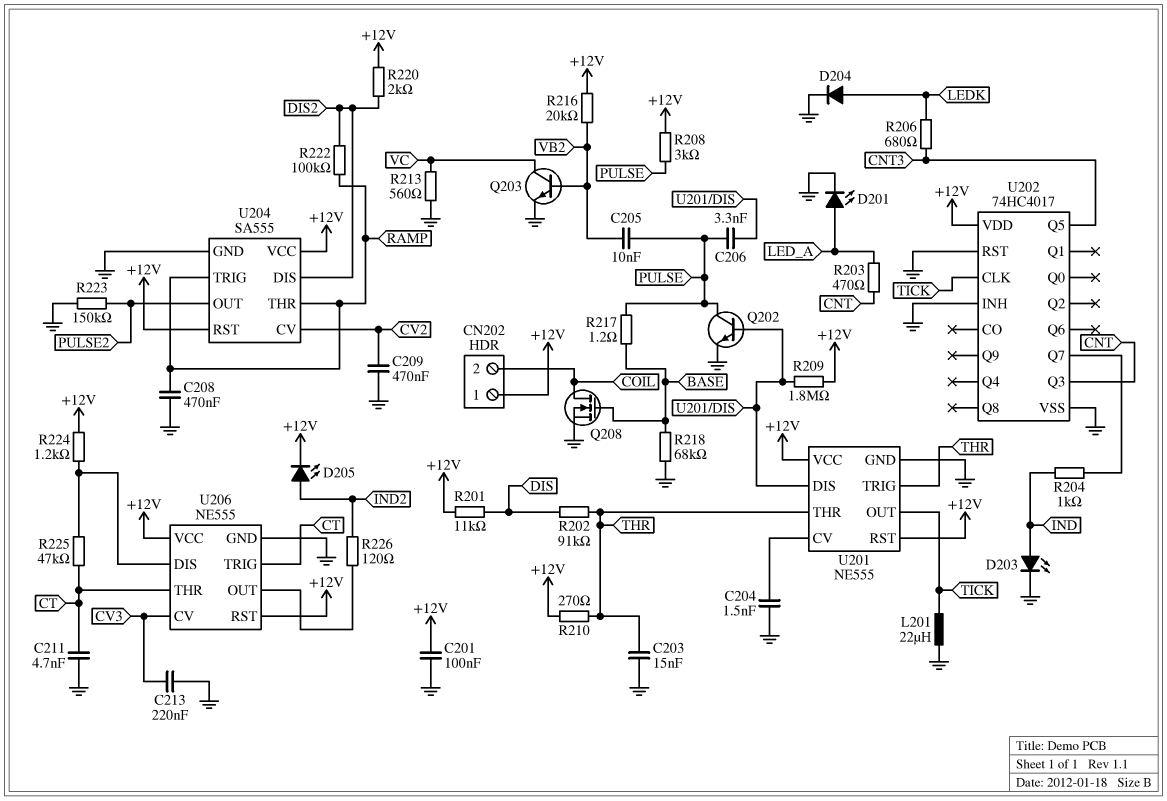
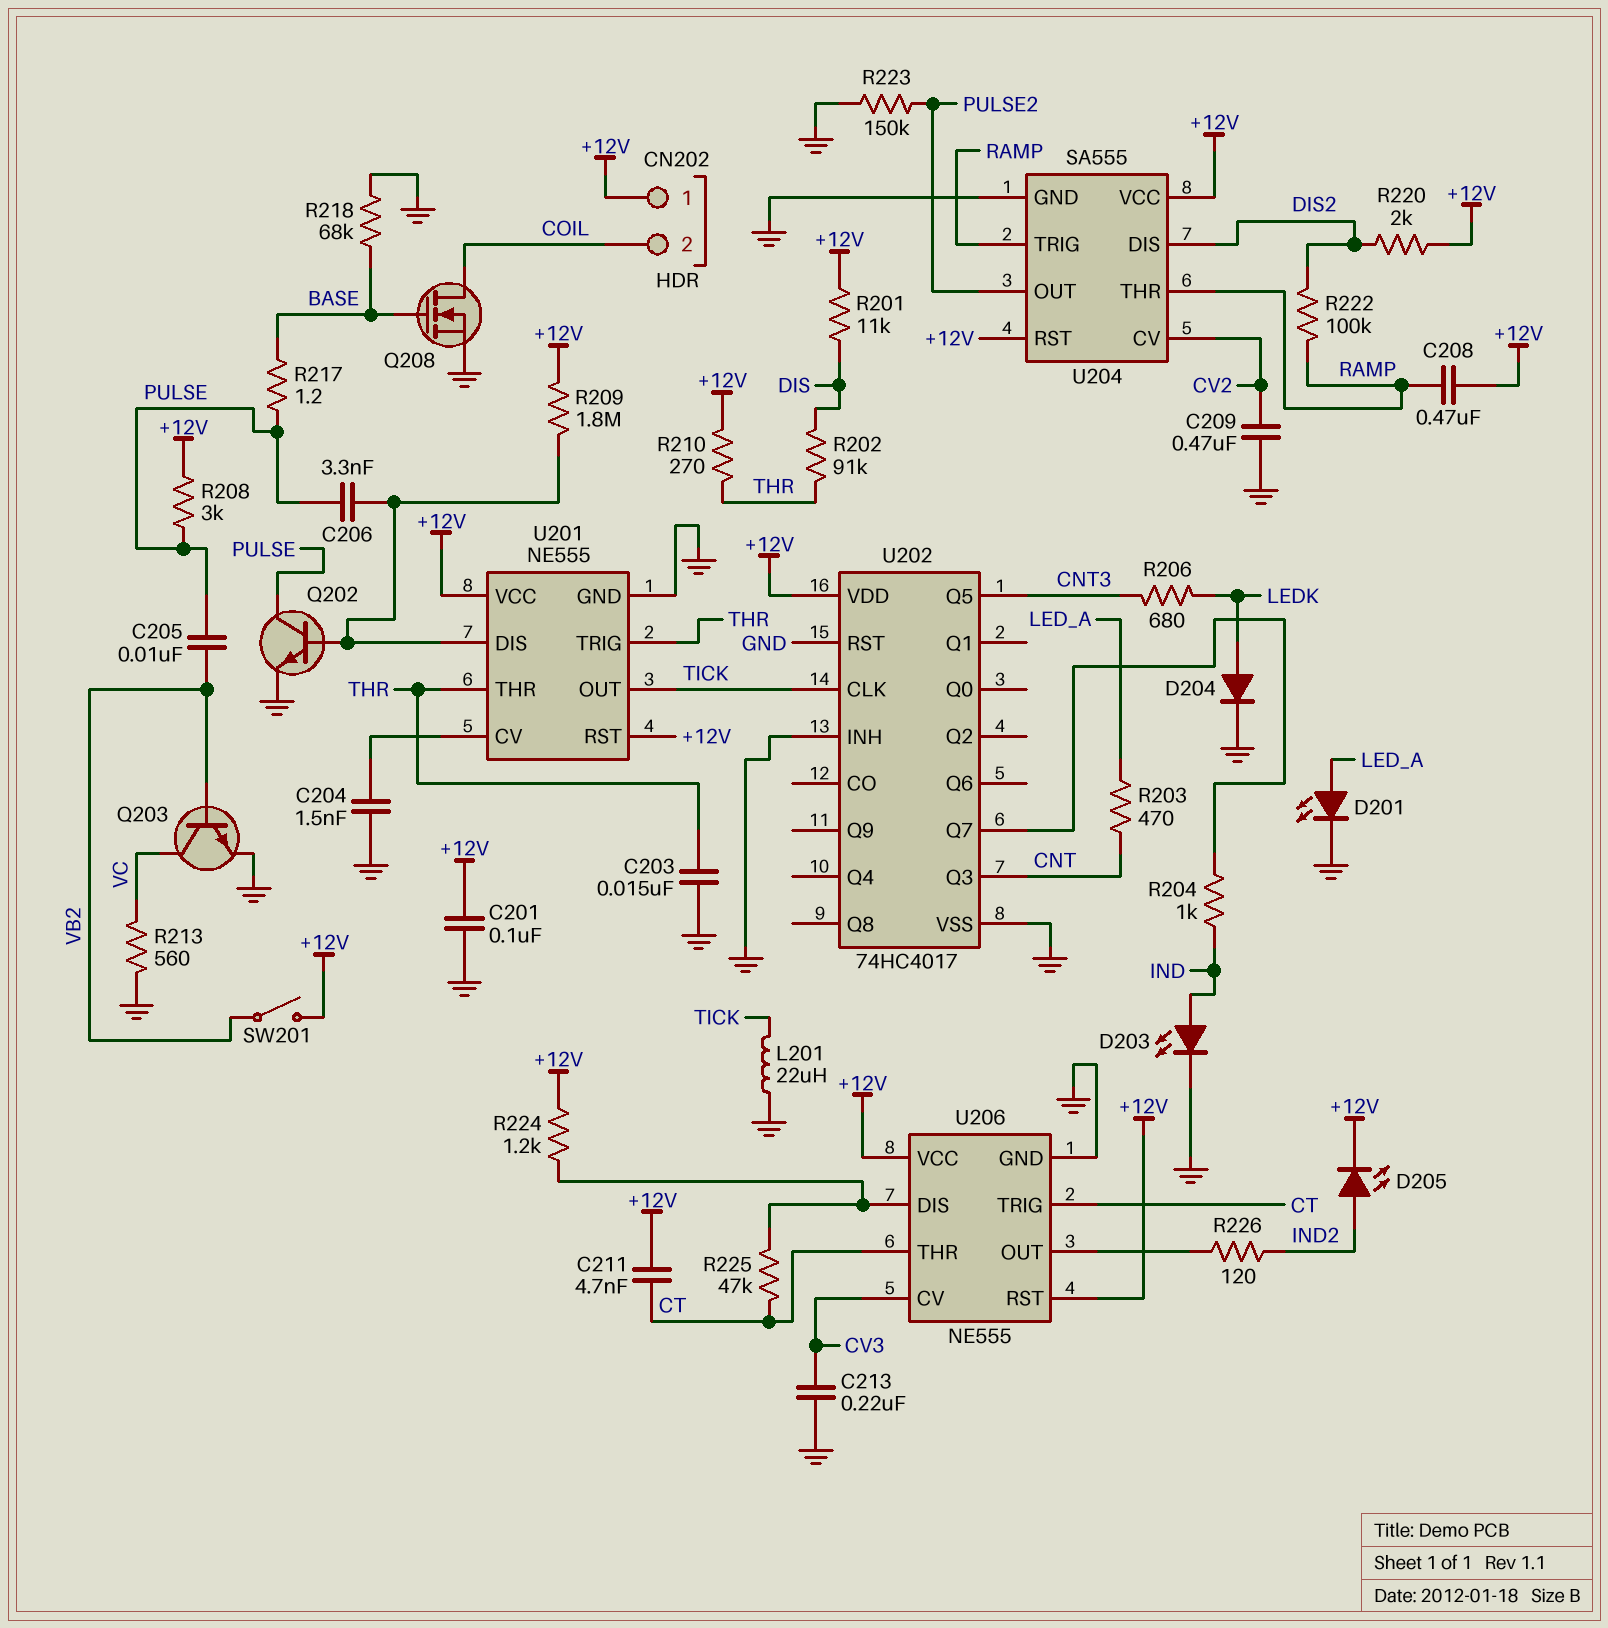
C208: 470nF (GND, RAMP) -> 470nF (+12V, RAMP)
C211: 4.7nF (CT, GND) -> 4.7nF (+12V, CT)
R216: 20k (+12V, VB2) -> none
SW201: none -> switch (+12V, VB2)

